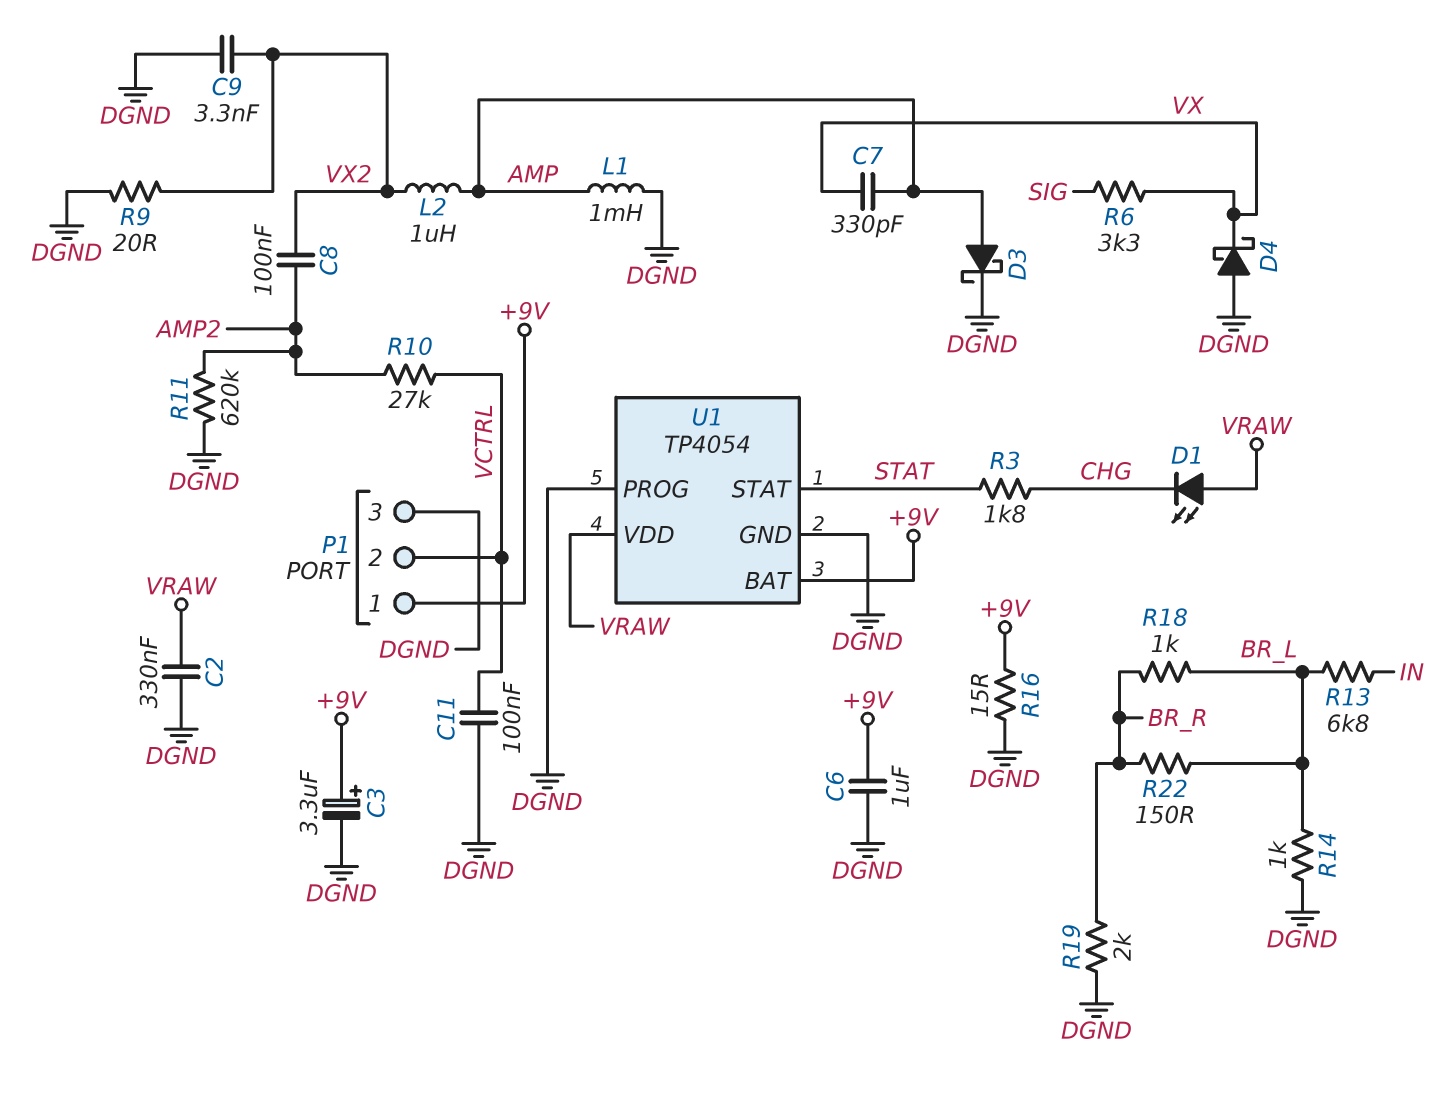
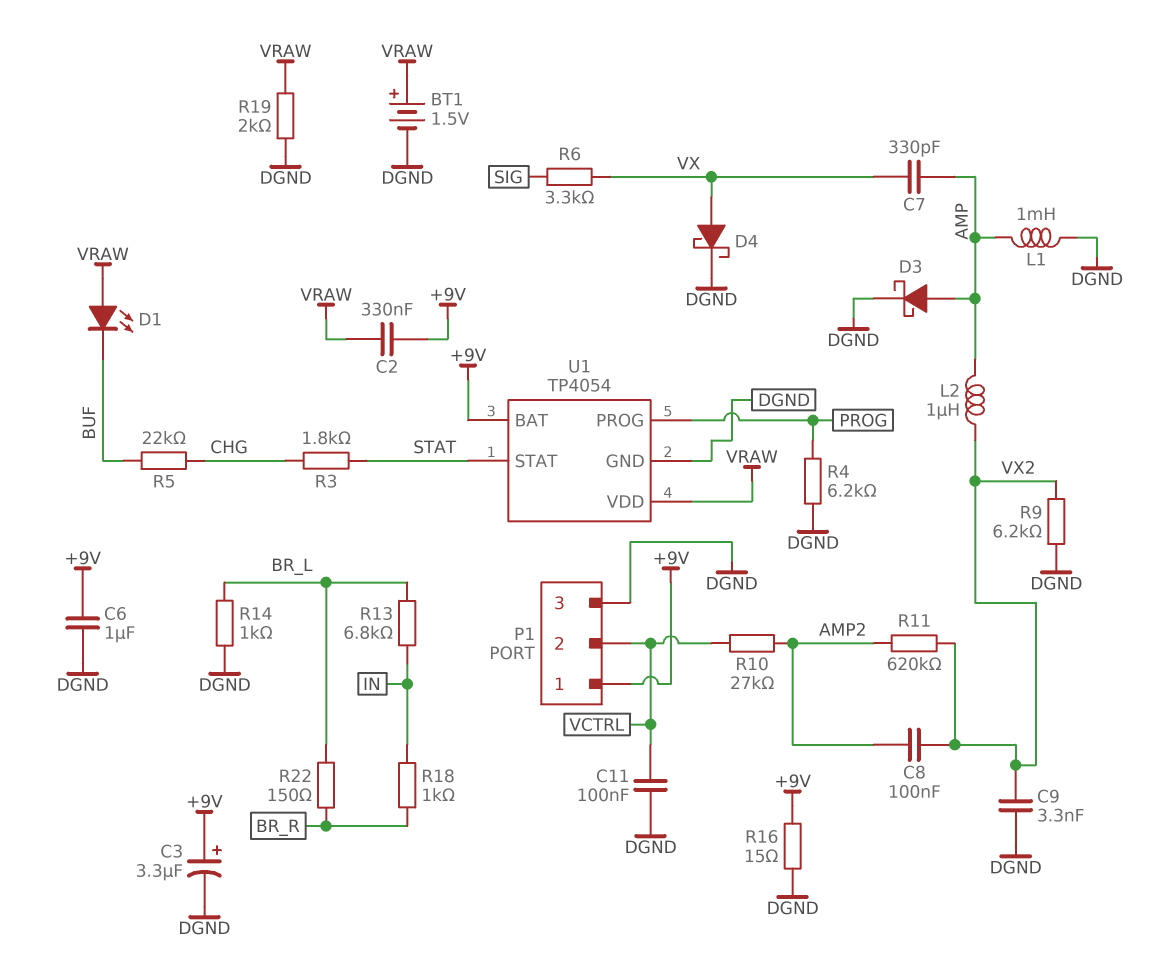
BT1: none -> 1.5V (plus VRAW, minus DGND)
C2: 330nF (DGND, VRAW) -> 330nF (+9V, VRAW)
D1: LED (A VRAW, K CHG) -> LED (A VRAW, K BUF)
D4: schottky (A DGND, K VX) -> schottky (A VX, K DGND)
R4: none -> 6.2k (DGND, PROG)
R5: none -> 22k (BUF, CHG)
R9: 20 (DGND, VX2) -> 6.2k (DGND, VX2)
R11: 620k (AMP2, DGND) -> 620k (AMP2, VX2)
R18: 1k (BR_L, BR_R) -> 1k (BR_R, IN)
R19: 2k (BR_R, DGND) -> 2k (DGND, VRAW)
U1 pin PROG: DGND -> PROG

